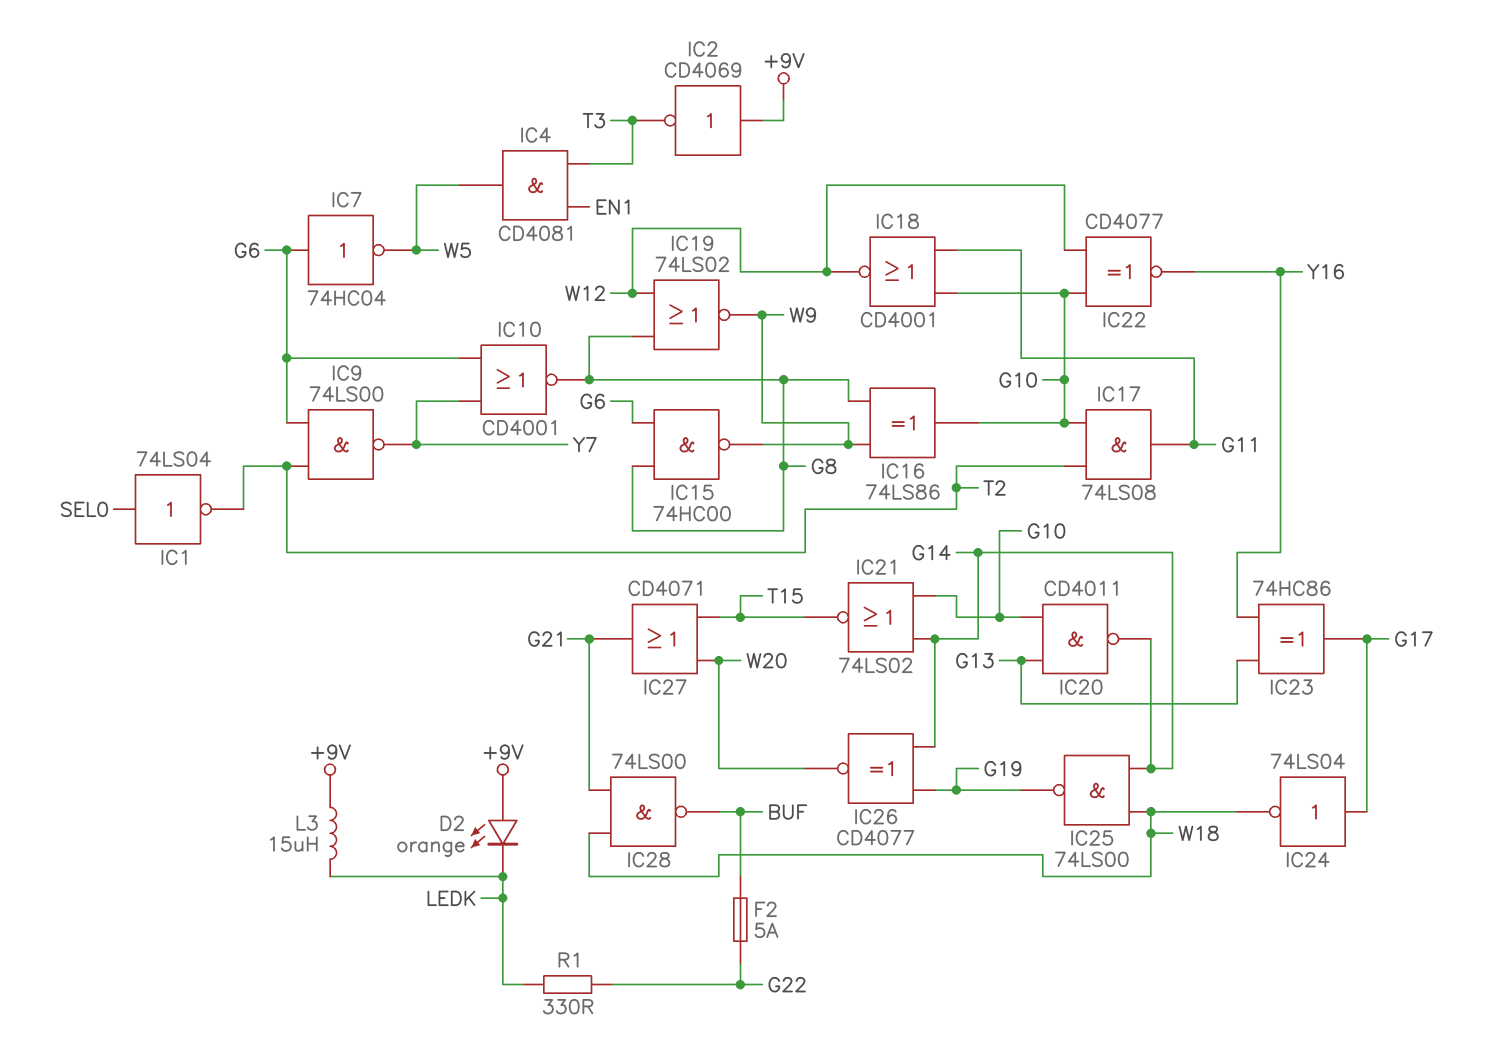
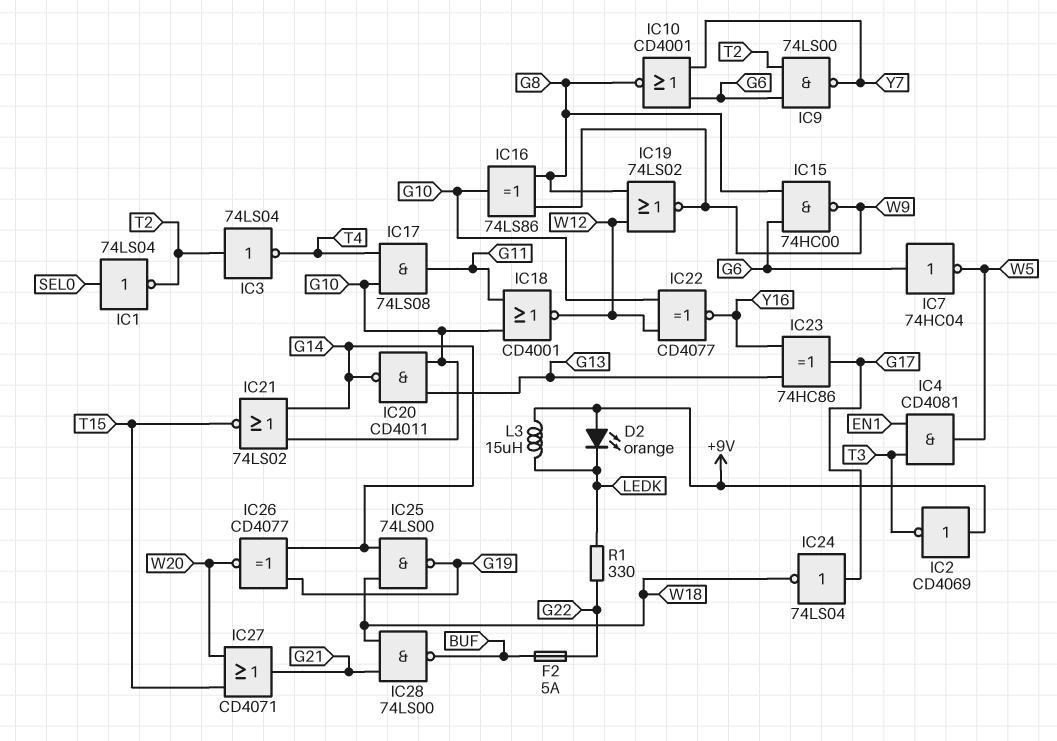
IC3: none -> NOT 74LS04 (in T2, out T4)
IC17: AND 74LS08 (in G10, in T2, out G11) -> AND 74LS08 (in G10, in T4, out G11)

